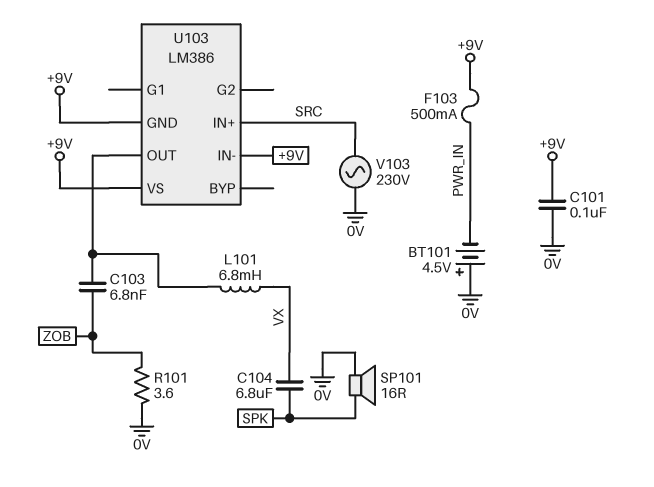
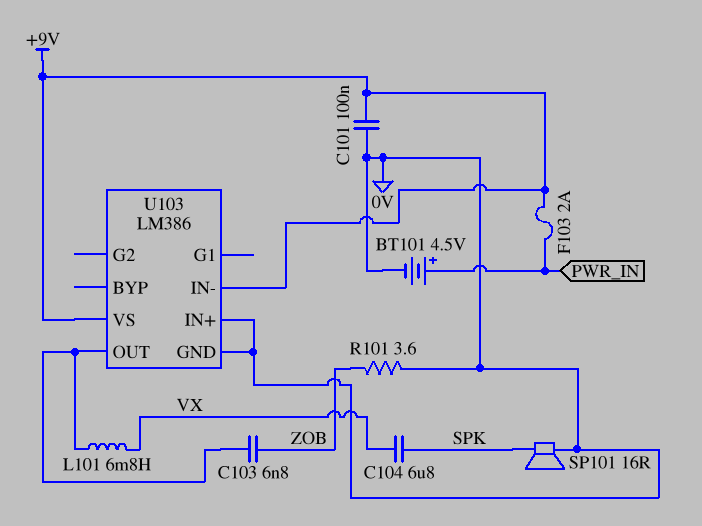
BT101: 4.5V (plus 0V, minus PWR_IN) -> 4.5V (plus PWR_IN, minus 0V)
F103: 500mA (+9V, PWR_IN) -> 2A (+9V, PWR_IN)
U103 pin GND: +9V -> 0V
U103 pin IN+: SRC -> 0V
V103: AC 230V (0V, SRC) -> none

